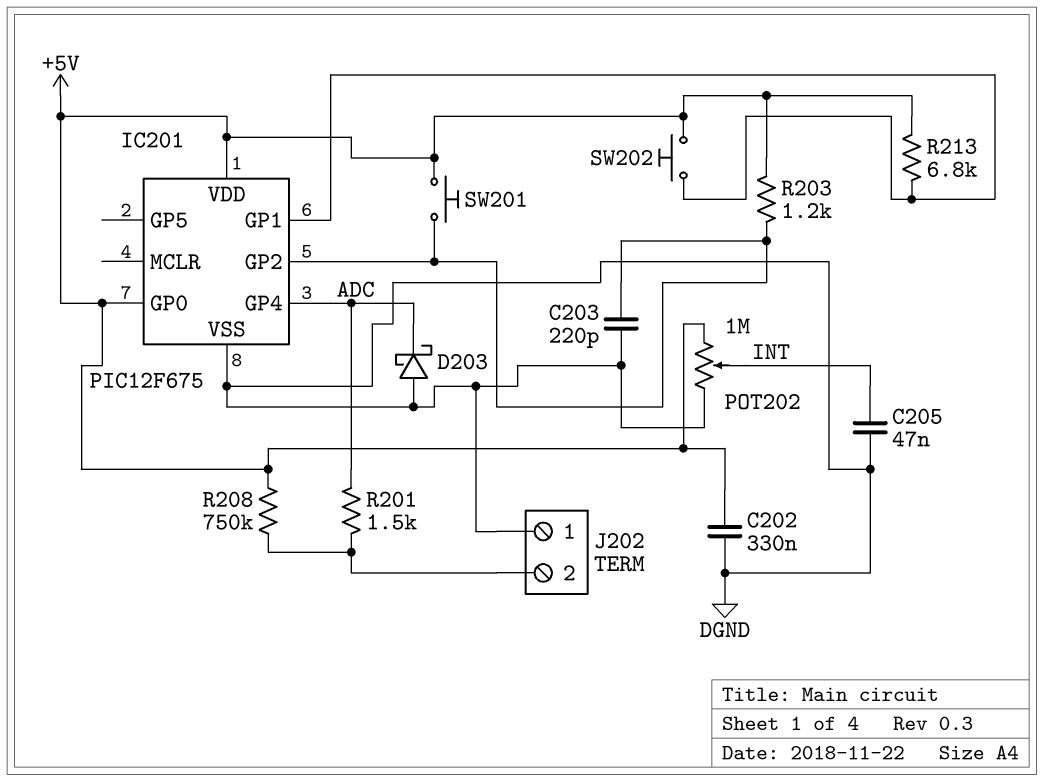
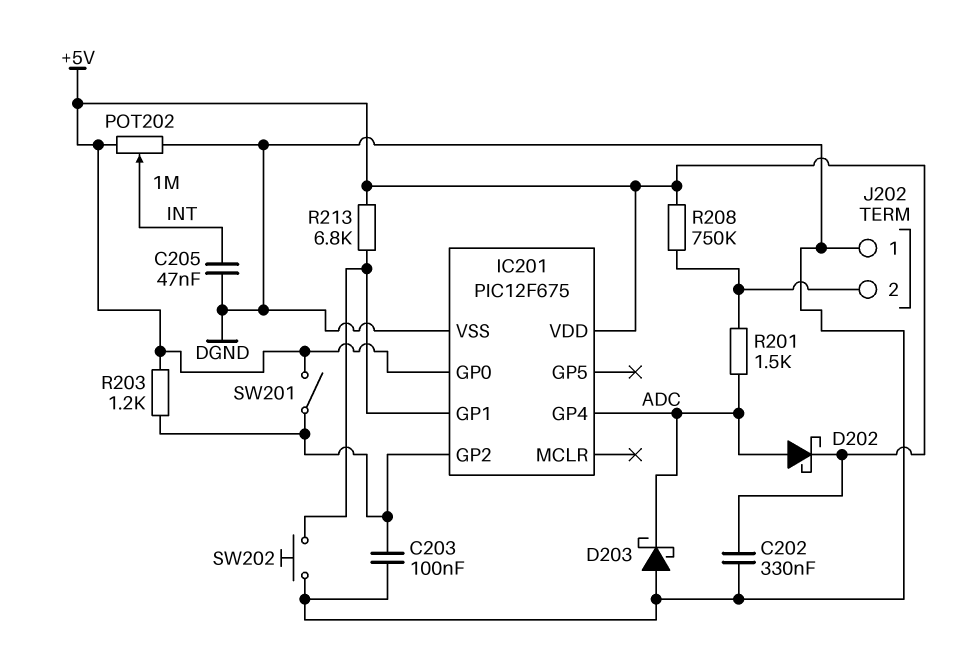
C203: 220pF (DGND, IC201/GP2) -> 100nF (DGND, IC201/GP2)
D202: none -> schottky (A ADC, K +5V)
SW201: button (+5V, IC201/GP2) -> switch (+5V, IC201/GP2)
SW202: button (+5V, IC201/GP1) -> button (DGND, IC201/GP1)

